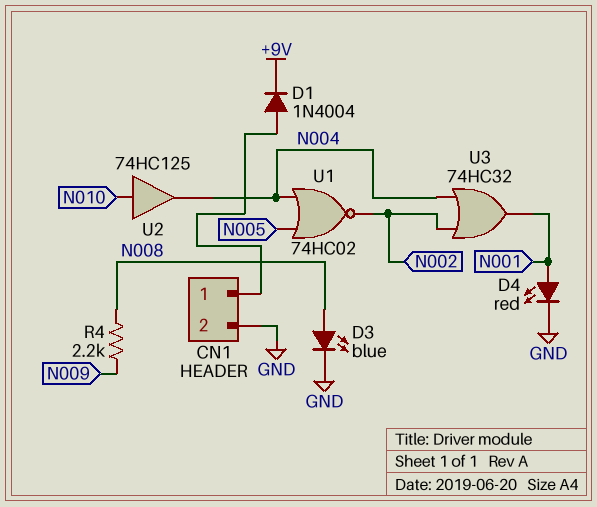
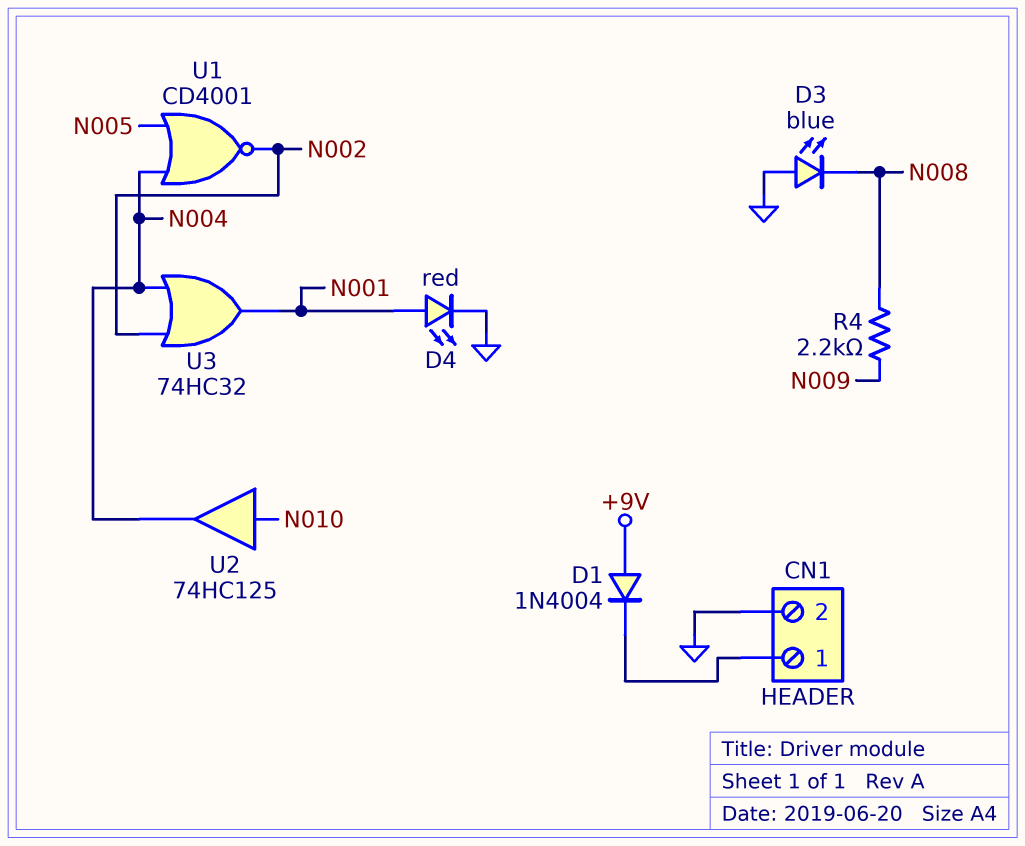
D1: diode 1N4004 (A CN1/1, K +9V) -> diode 1N4004 (A +9V, K CN1/1)
D3: LED blue (A N008, K GND) -> LED blue (A GND, K N008)
U1: NOR 74HC02 (in N004, in N005, out N002) -> NOR CD4001 (in N004, in N005, out N002)

